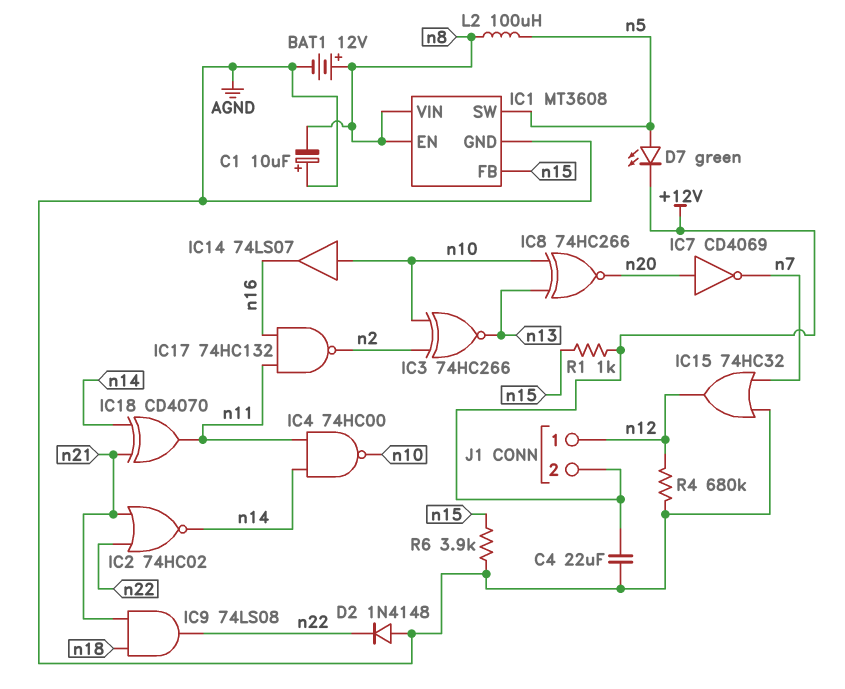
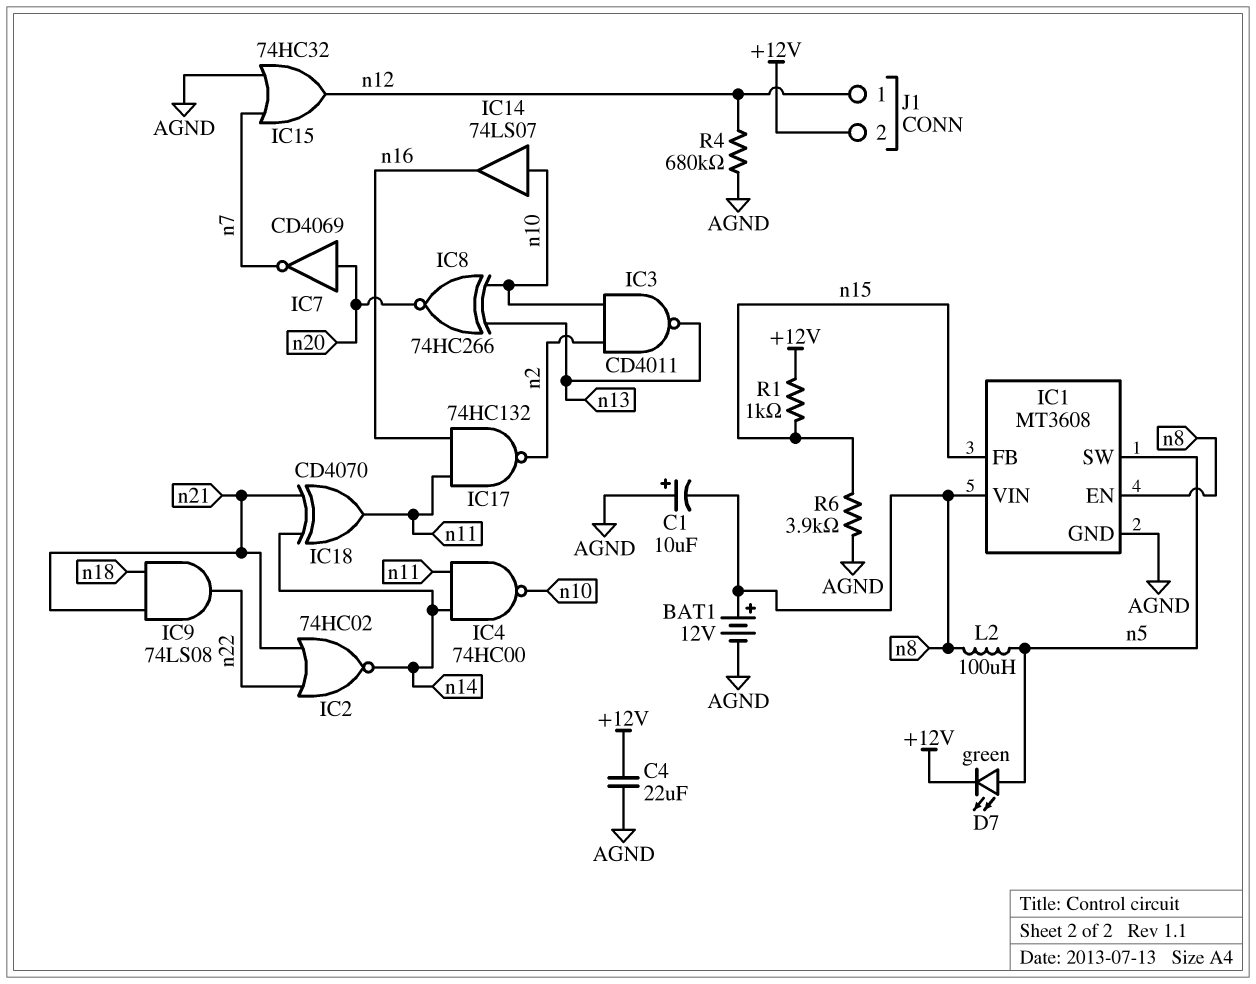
D2: diode 1N4148 (A AGND, K n22) -> none
IC3: XNOR 74HC266 (in n2, in n10, out n13) -> NAND CD4011 (in n2, in n10, out n13)

